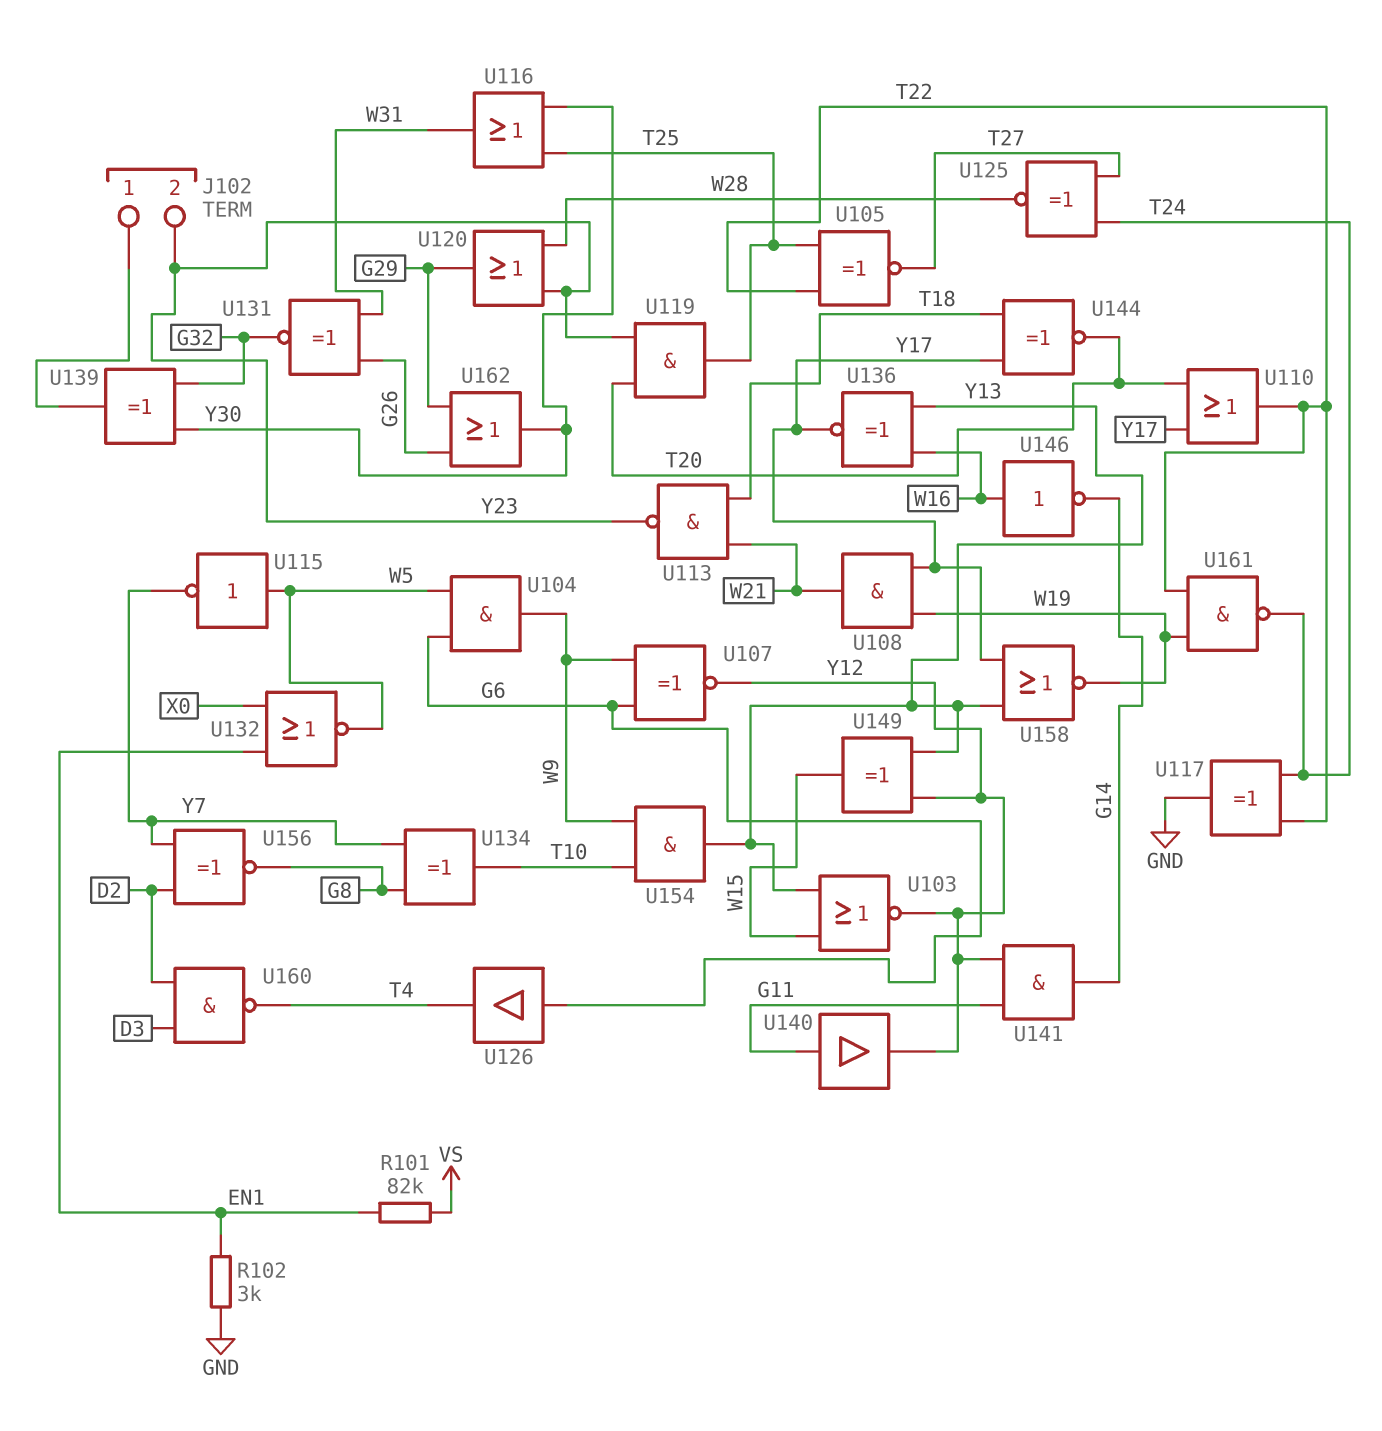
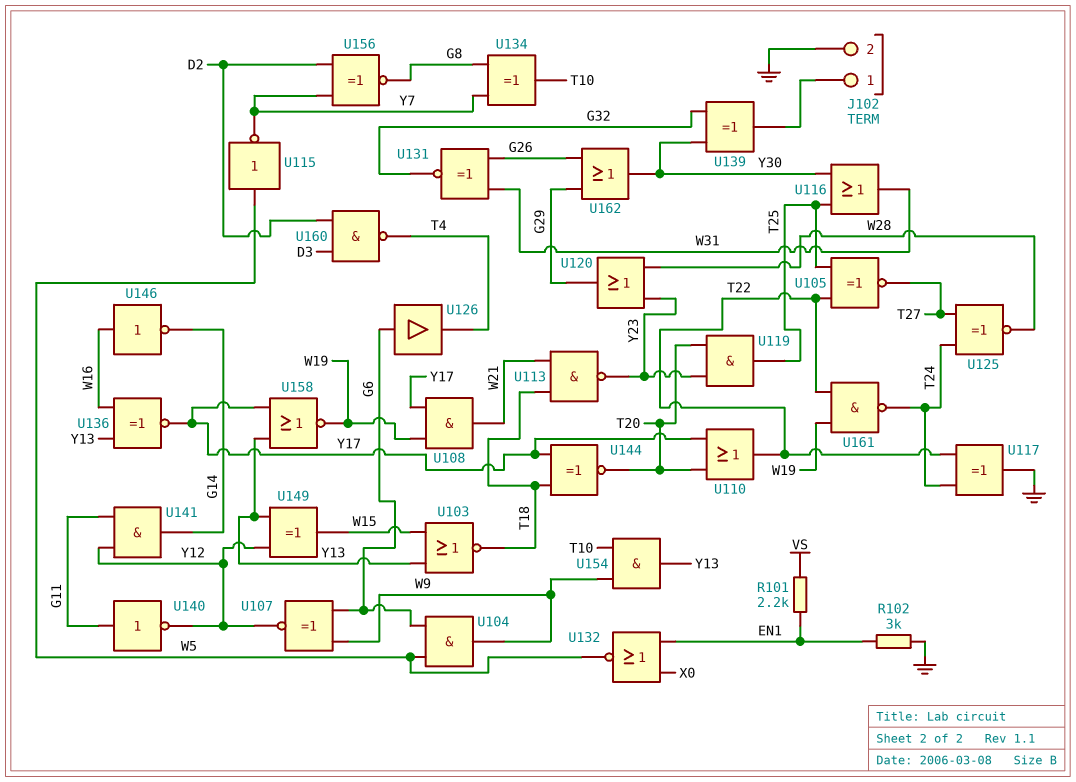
J102 pin 2: Y23 -> GND
R101: 82k (EN1, VS) -> 2.2k (EN1, VS)
U103: NOR (in W15, in Y13, out Y12) -> NOR (in W15, in Y13, out T18)
U140: buffer (in G11, out Y12) -> NOT (in G11, out Y12)

